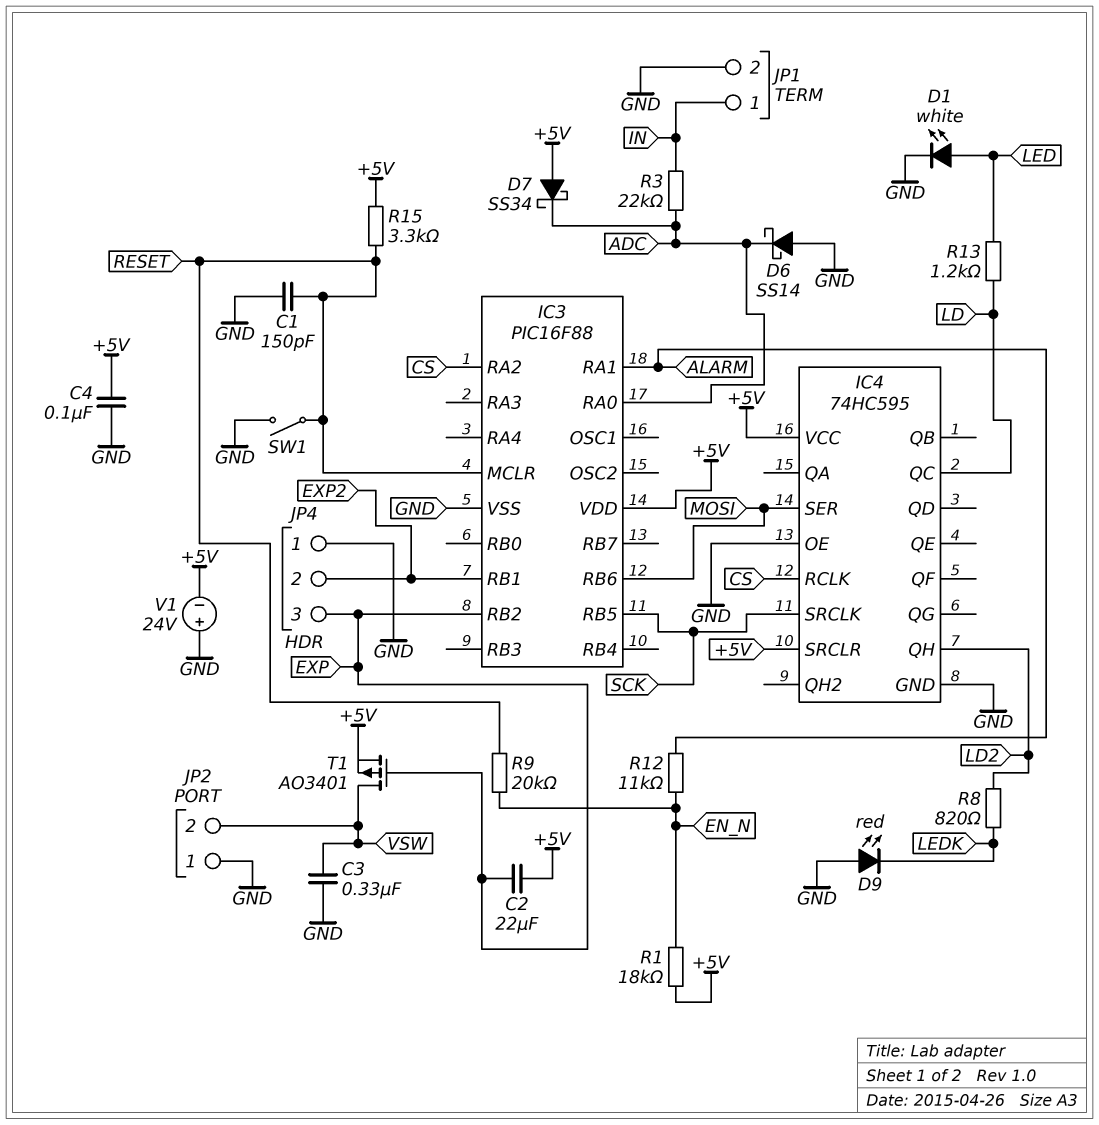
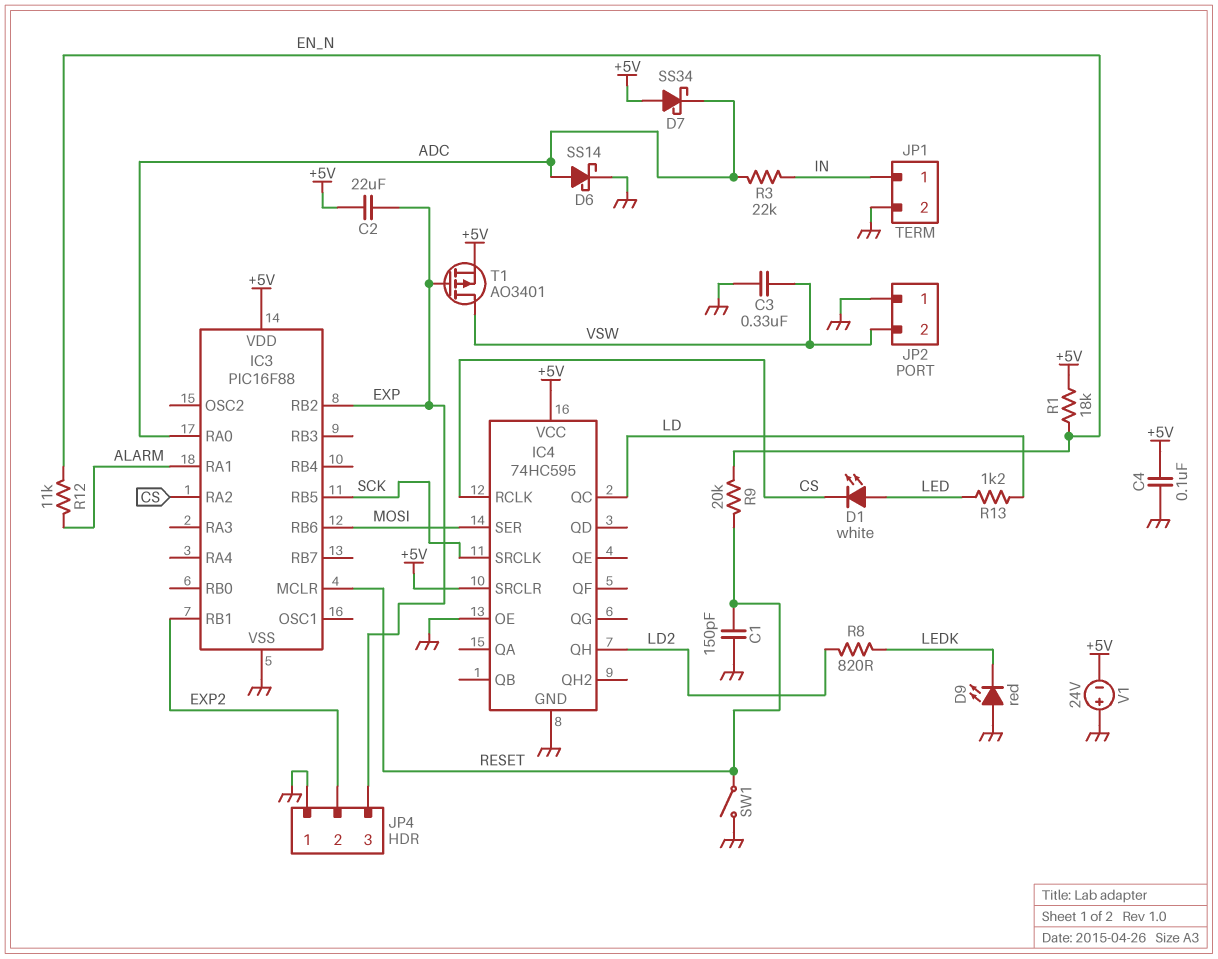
D1: LED white (A LED, K GND) -> LED white (A LED, K CS)
D6: schottky SS14 (A GND, K ADC) -> schottky SS14 (A ADC, K GND)
R15: 3.3k (+5V, RESET) -> none

